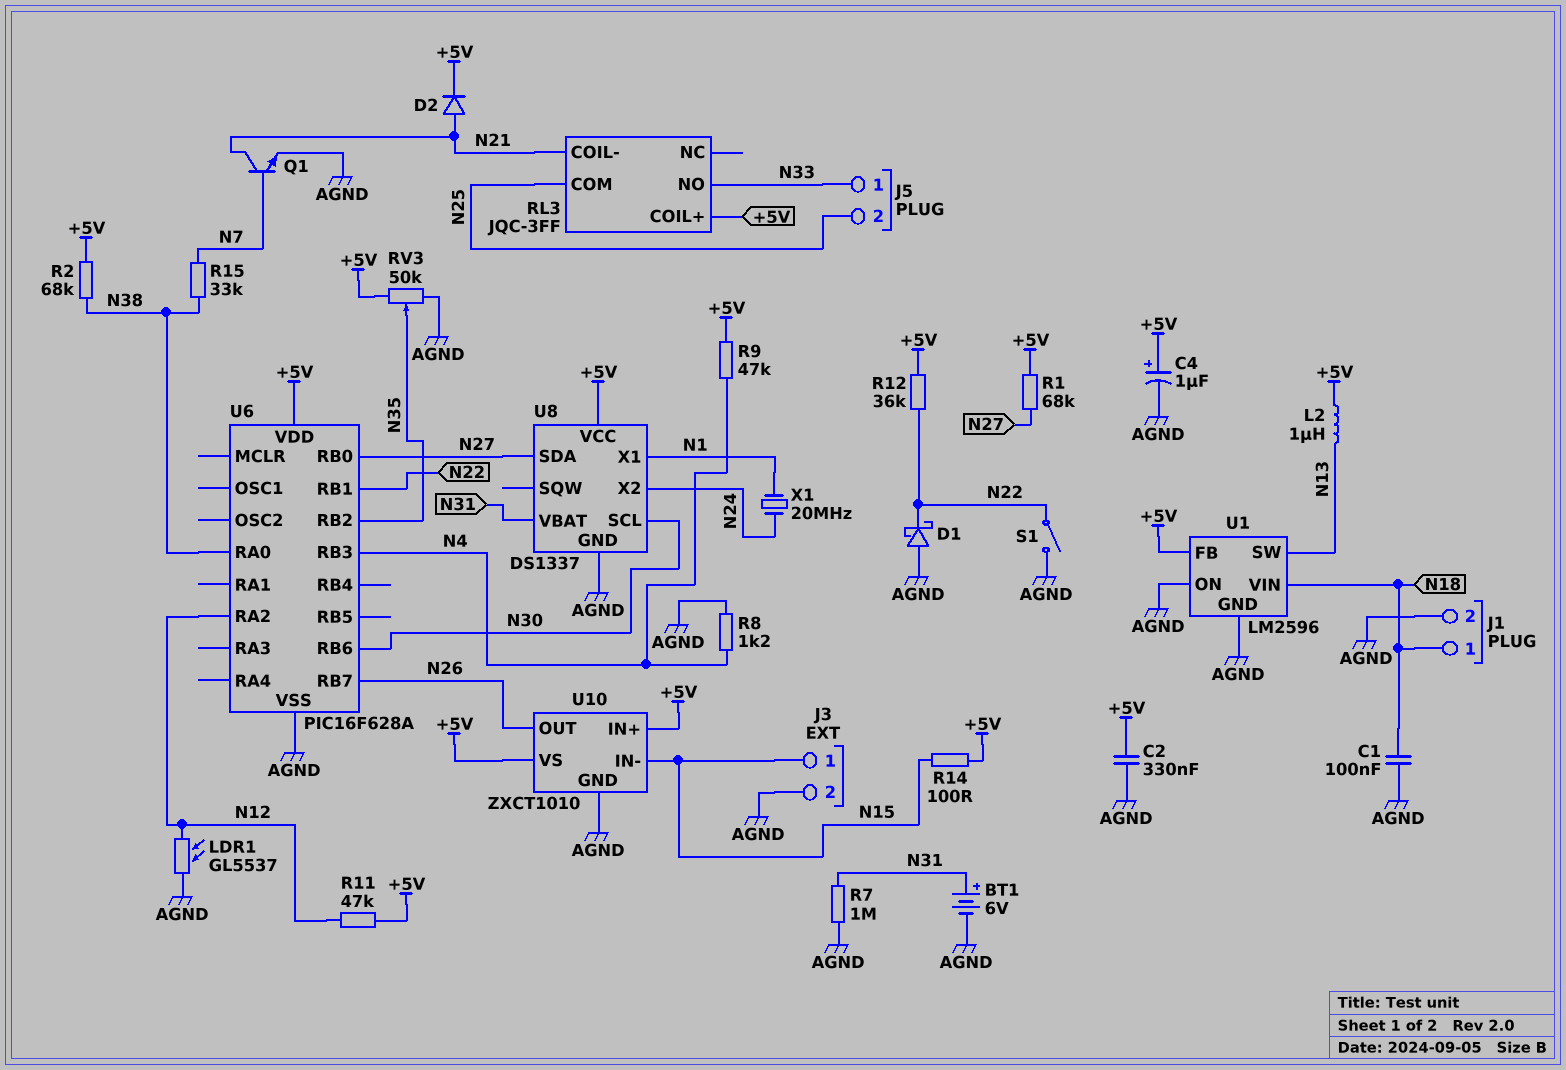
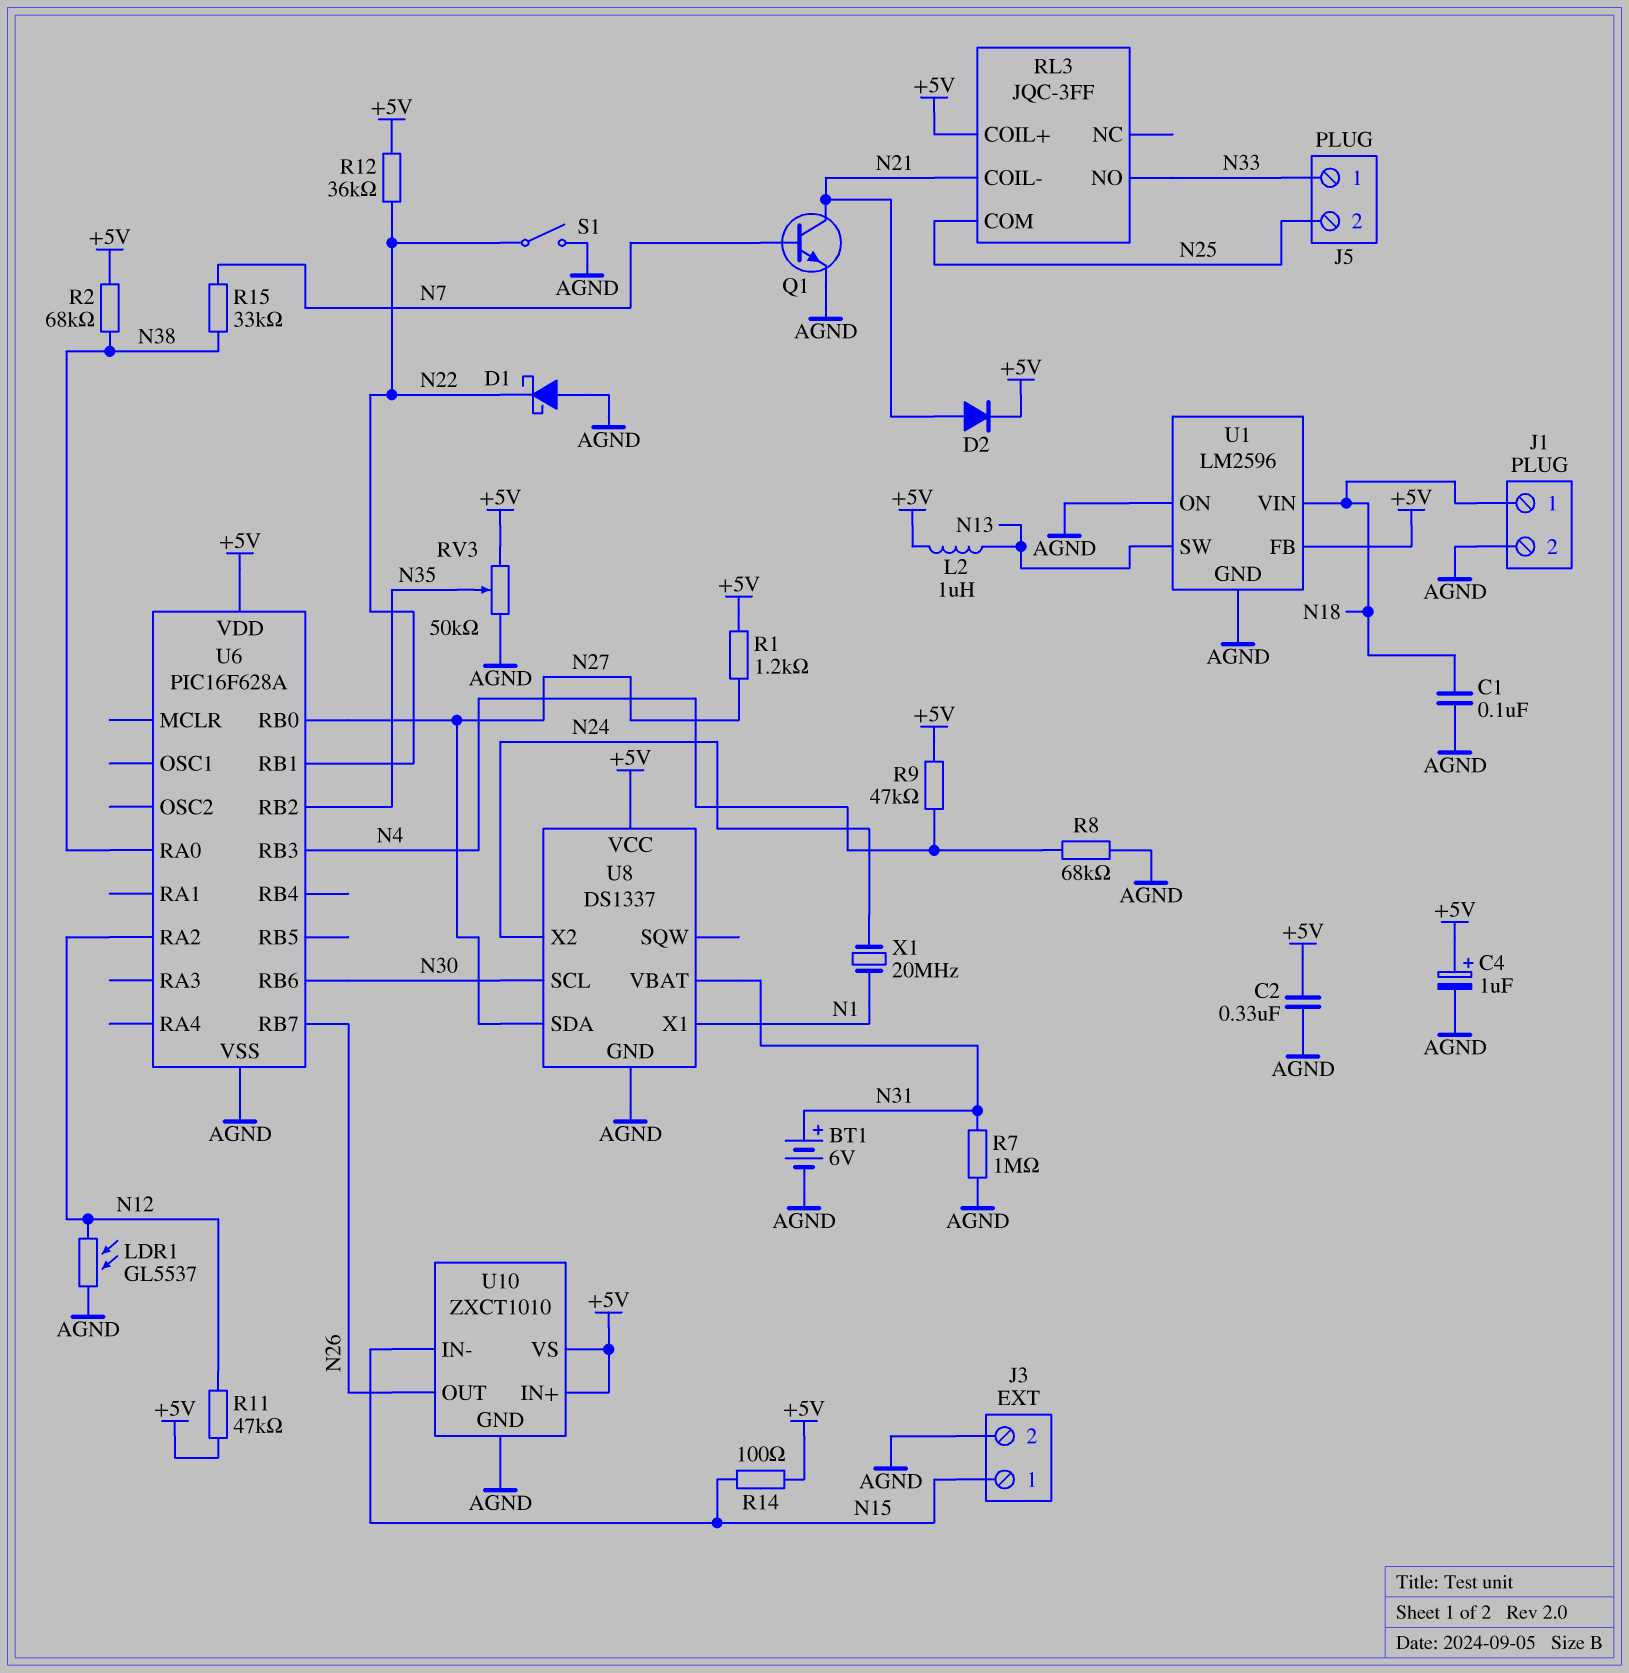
R1: 68k (+5V, N27) -> 1.2k (+5V, N27)
R8: 1.2k (AGND, N4) -> 68k (AGND, N4)

